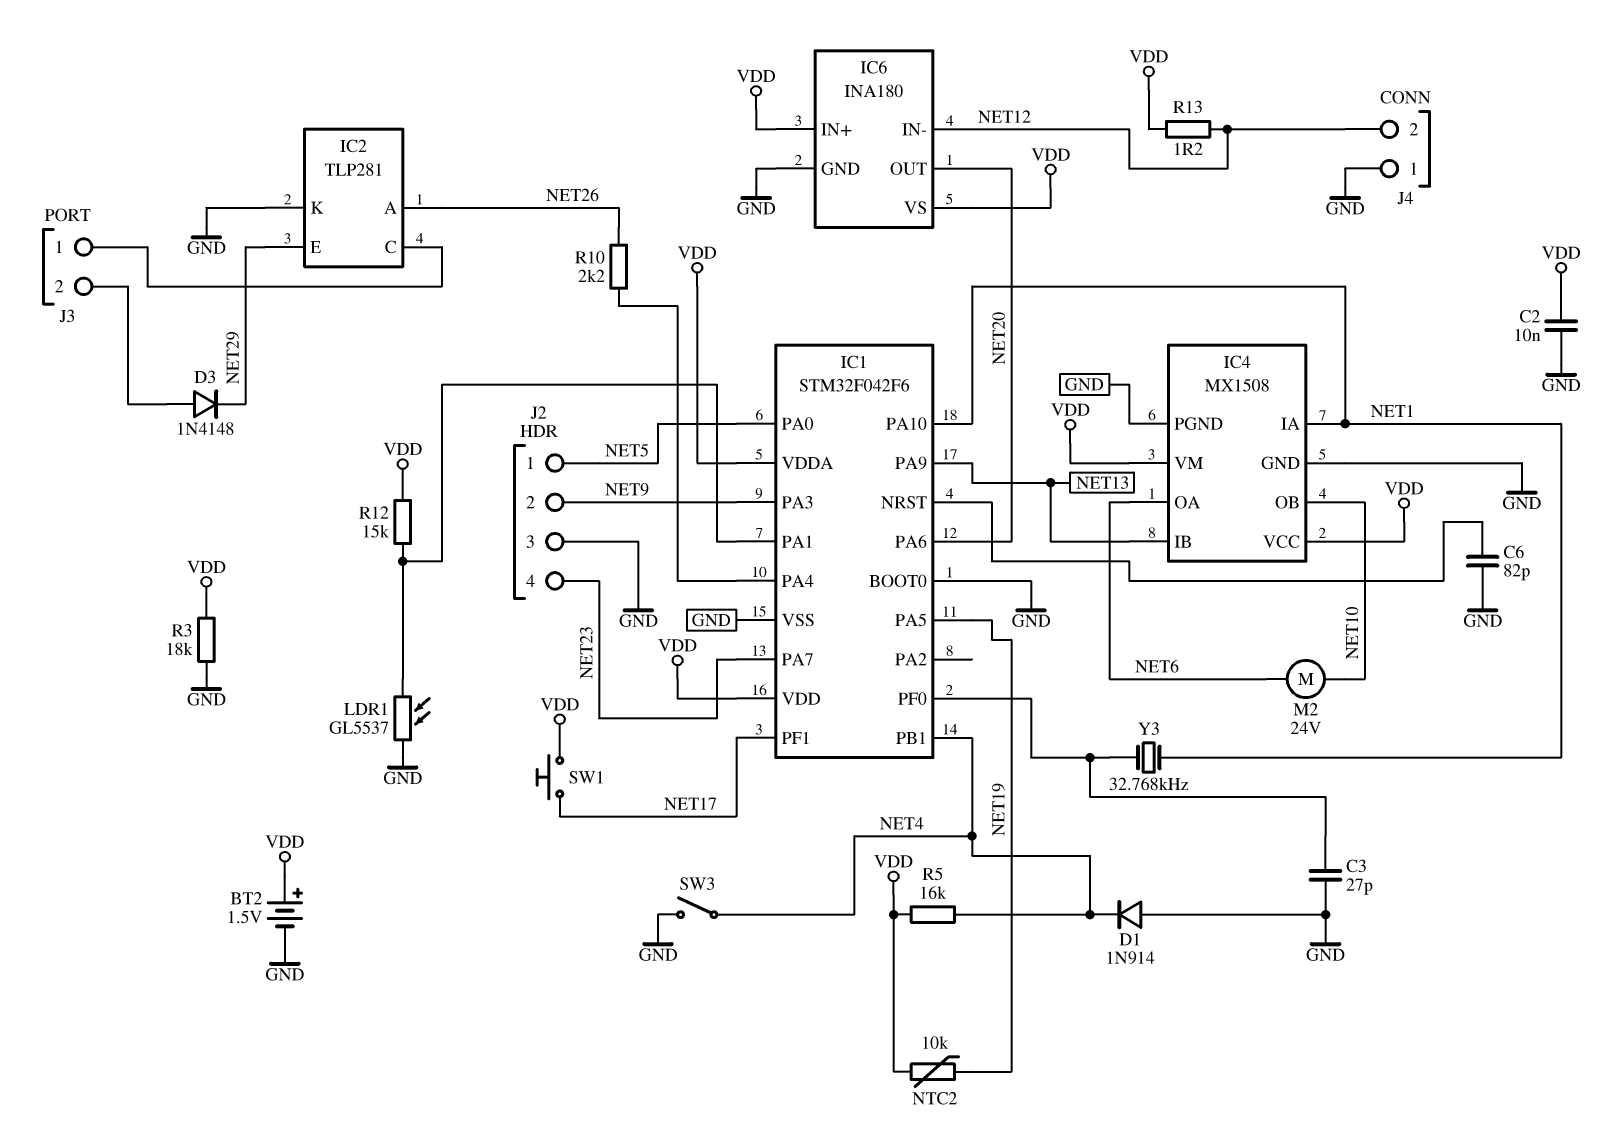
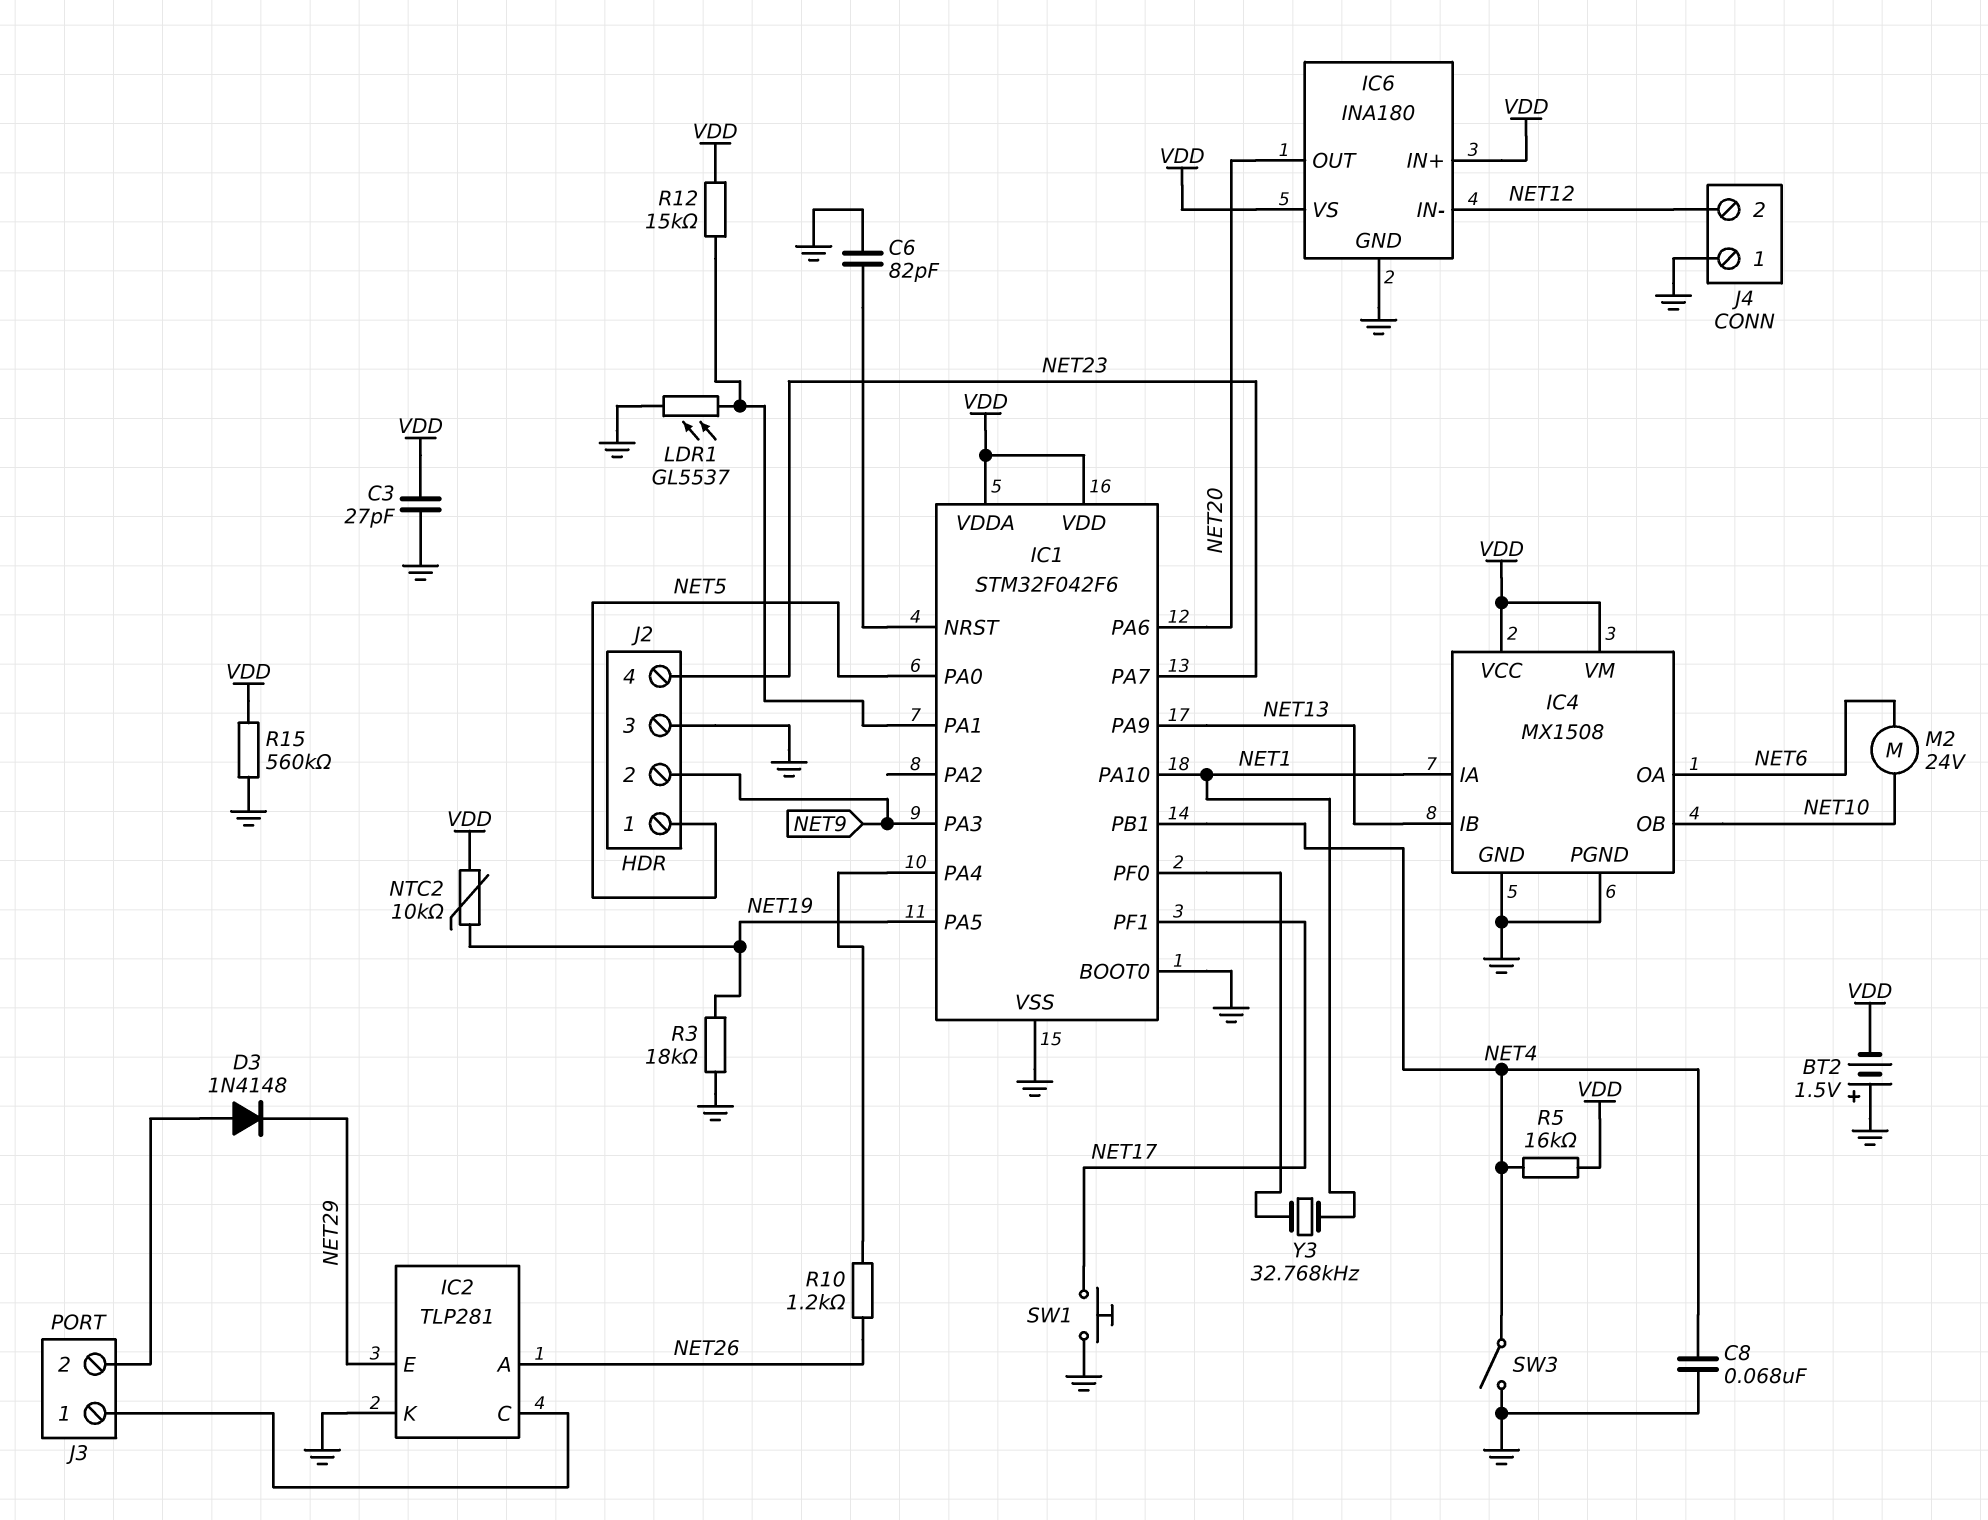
BT2: 1.5V (plus VDD, minus GND) -> 1.5V (plus GND, minus VDD)
C2: 10nF (GND, VDD) -> none
C3: 27pF (GND, IC1/PF0) -> 27pF (GND, VDD)
C8: none -> 68nF (GND, NET4)
D1: diode 1N914 (A GND, K NET4) -> none
R3: 18k (GND, VDD) -> 18k (GND, NET19)
R10: 2.2k (IC1/PA4, NET26) -> 1.2k (IC1/PA4, NET26)
R13: 1.2 (NET12, VDD) -> none
R15: none -> 560k (GND, VDD)
SW1: button (NET17, VDD) -> button (GND, NET17)

